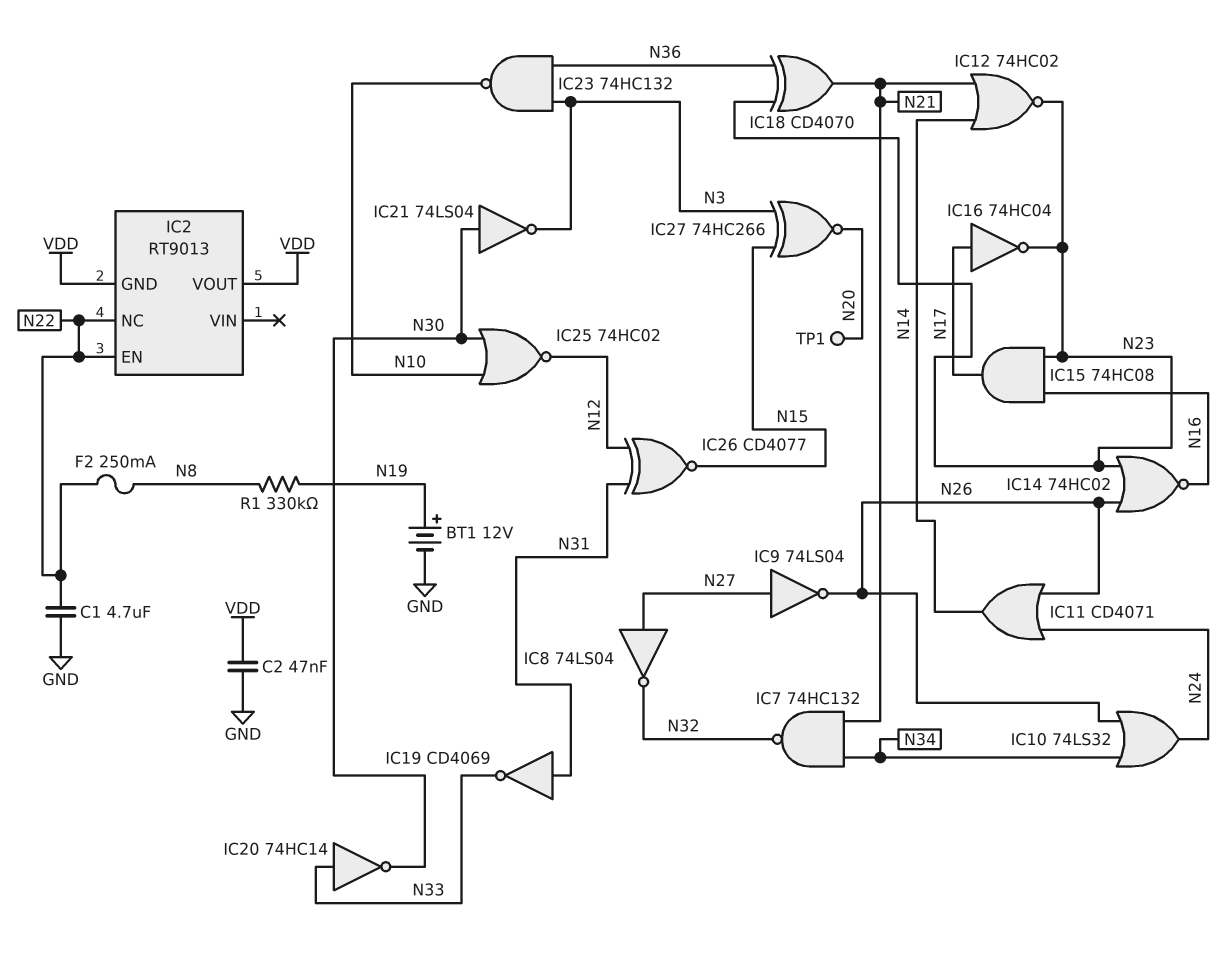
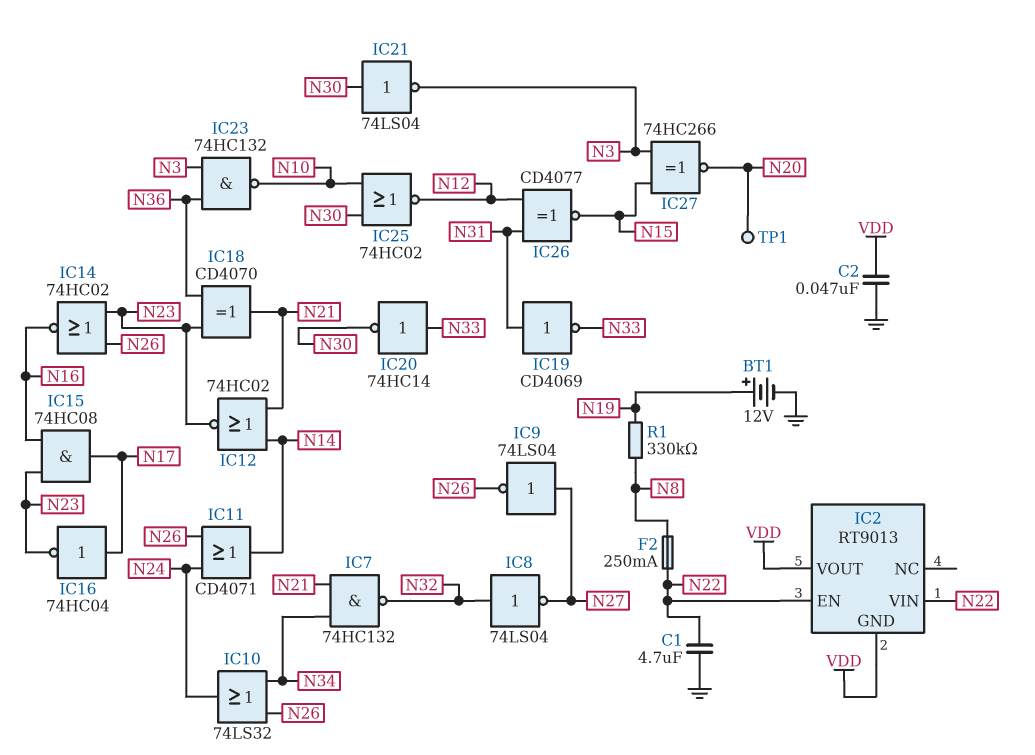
IC2 pin NC: N22 -> none
IC2 pin VIN: none -> N22
IC8: NOT 74LS04 (in N27, out N32) -> NOT 74LS04 (in N32, out N27)

